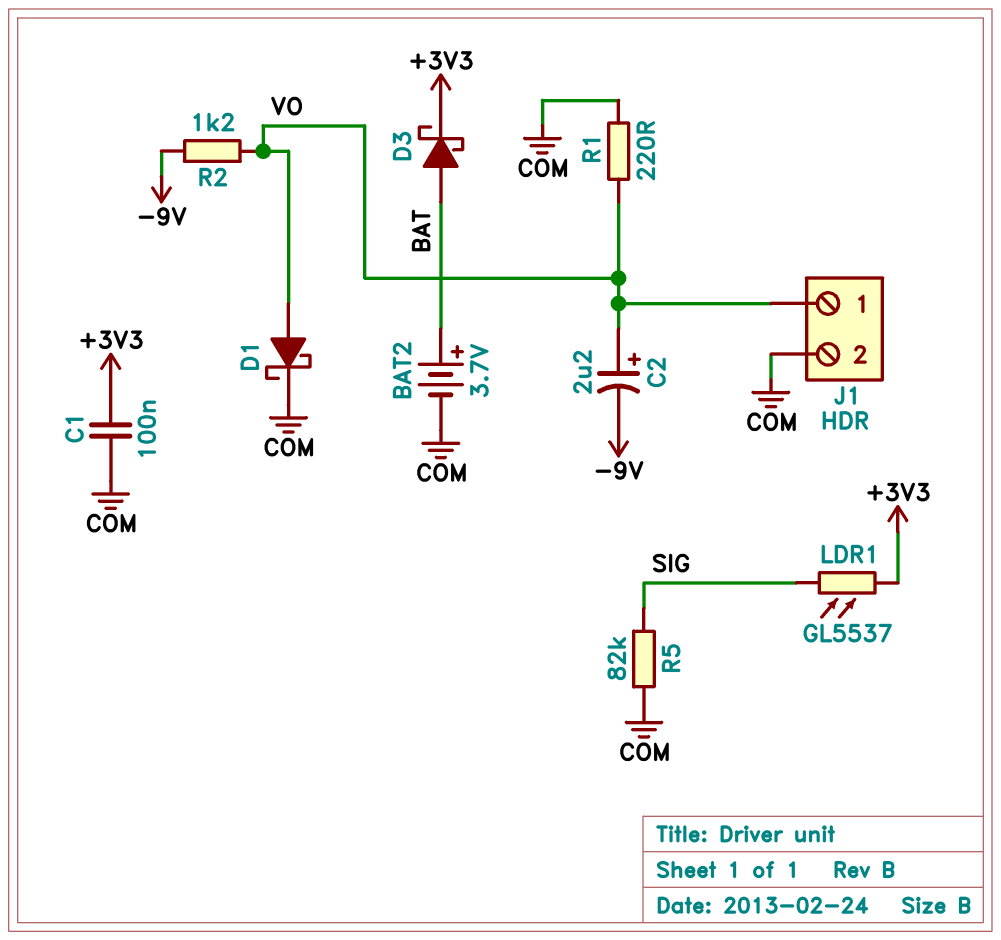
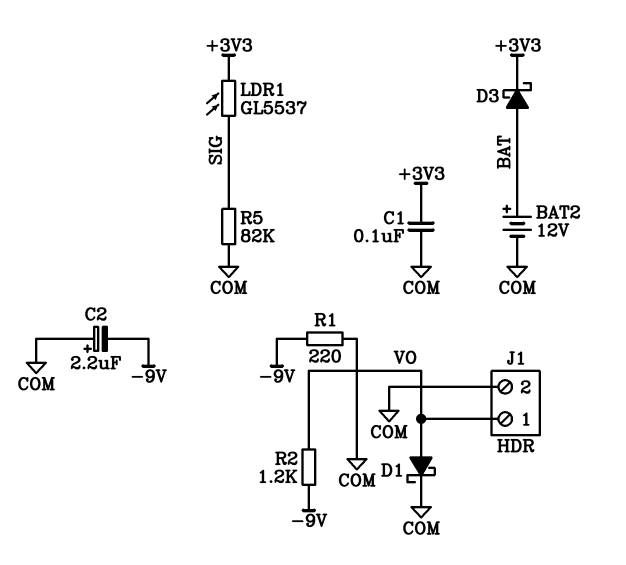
BAT2: 3.7V (plus BAT, minus COM) -> 12V (plus BAT, minus COM)
C2: 2.2uF (plus VO, minus -9V) -> 2.2uF (plus COM, minus -9V)
R1: 220 (COM, VO) -> 220 (-9V, COM)

